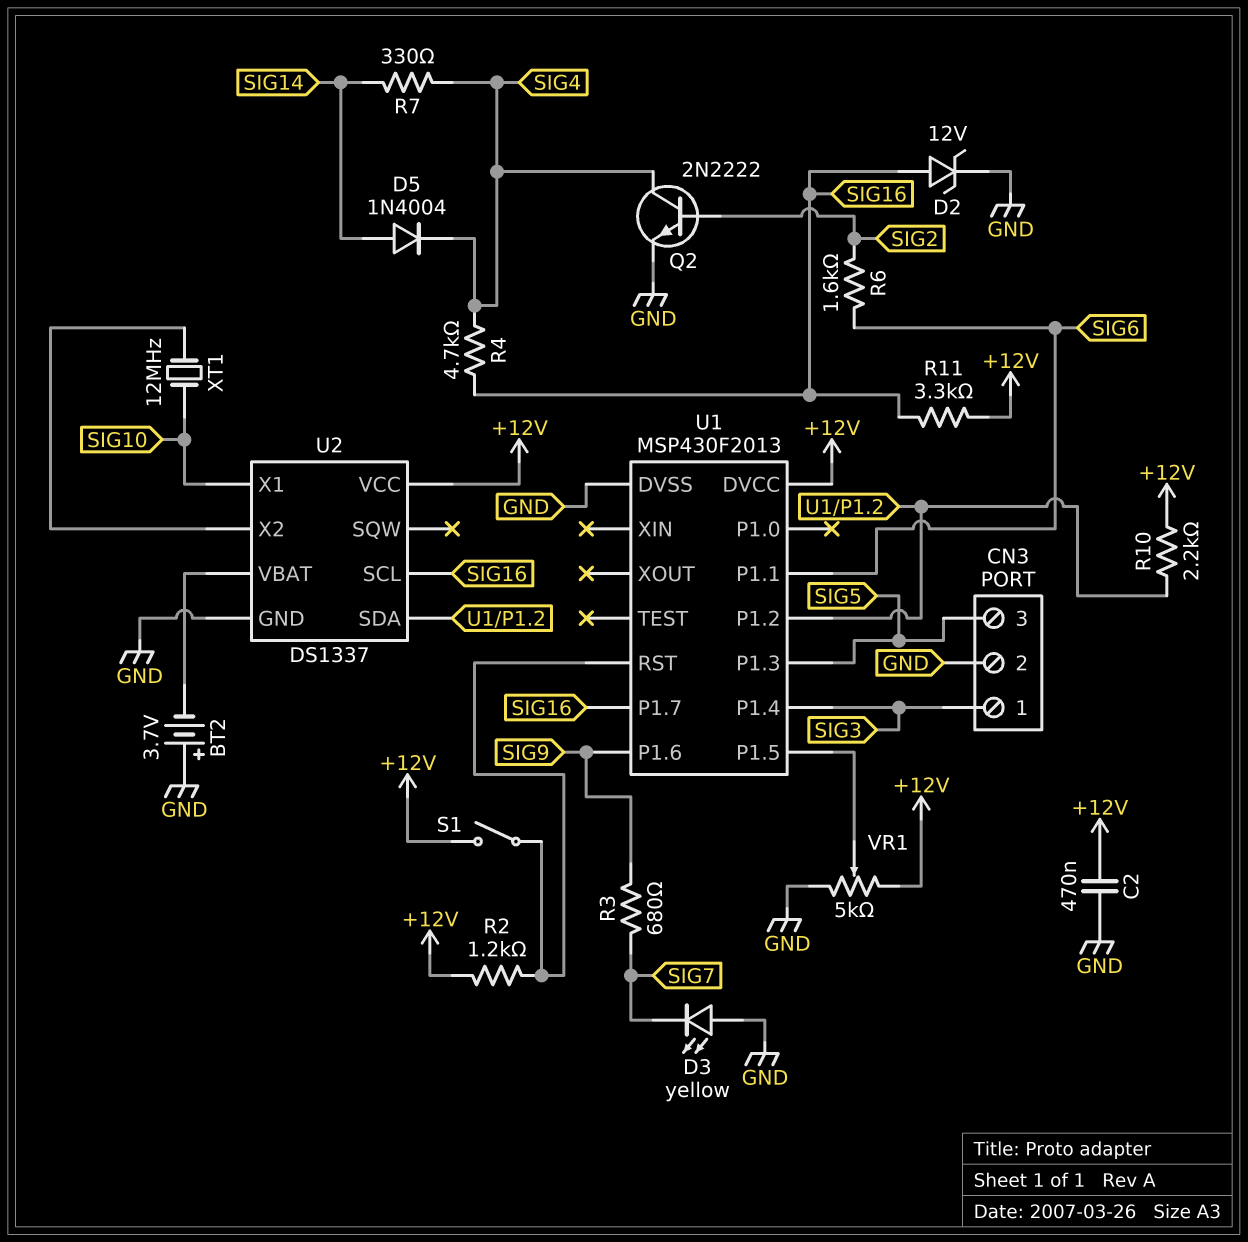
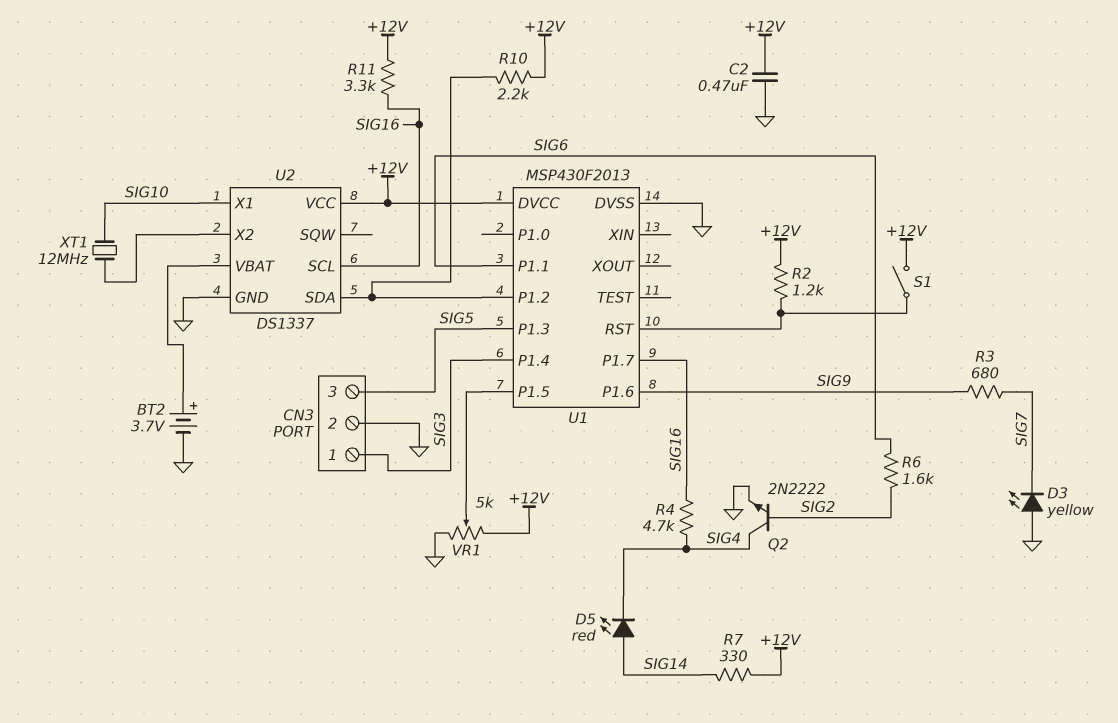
BT2: 3.7V (plus GND, minus U2/VBAT) -> 3.7V (plus U2/VBAT, minus GND)
D2: zener 12V (A SIG16, K GND) -> none
D5: diode 1N4004 (A SIG14, K SIG4) -> LED red (A SIG14, K SIG4)
R7: 330 (SIG4, SIG14) -> 330 (+12V, SIG14)

